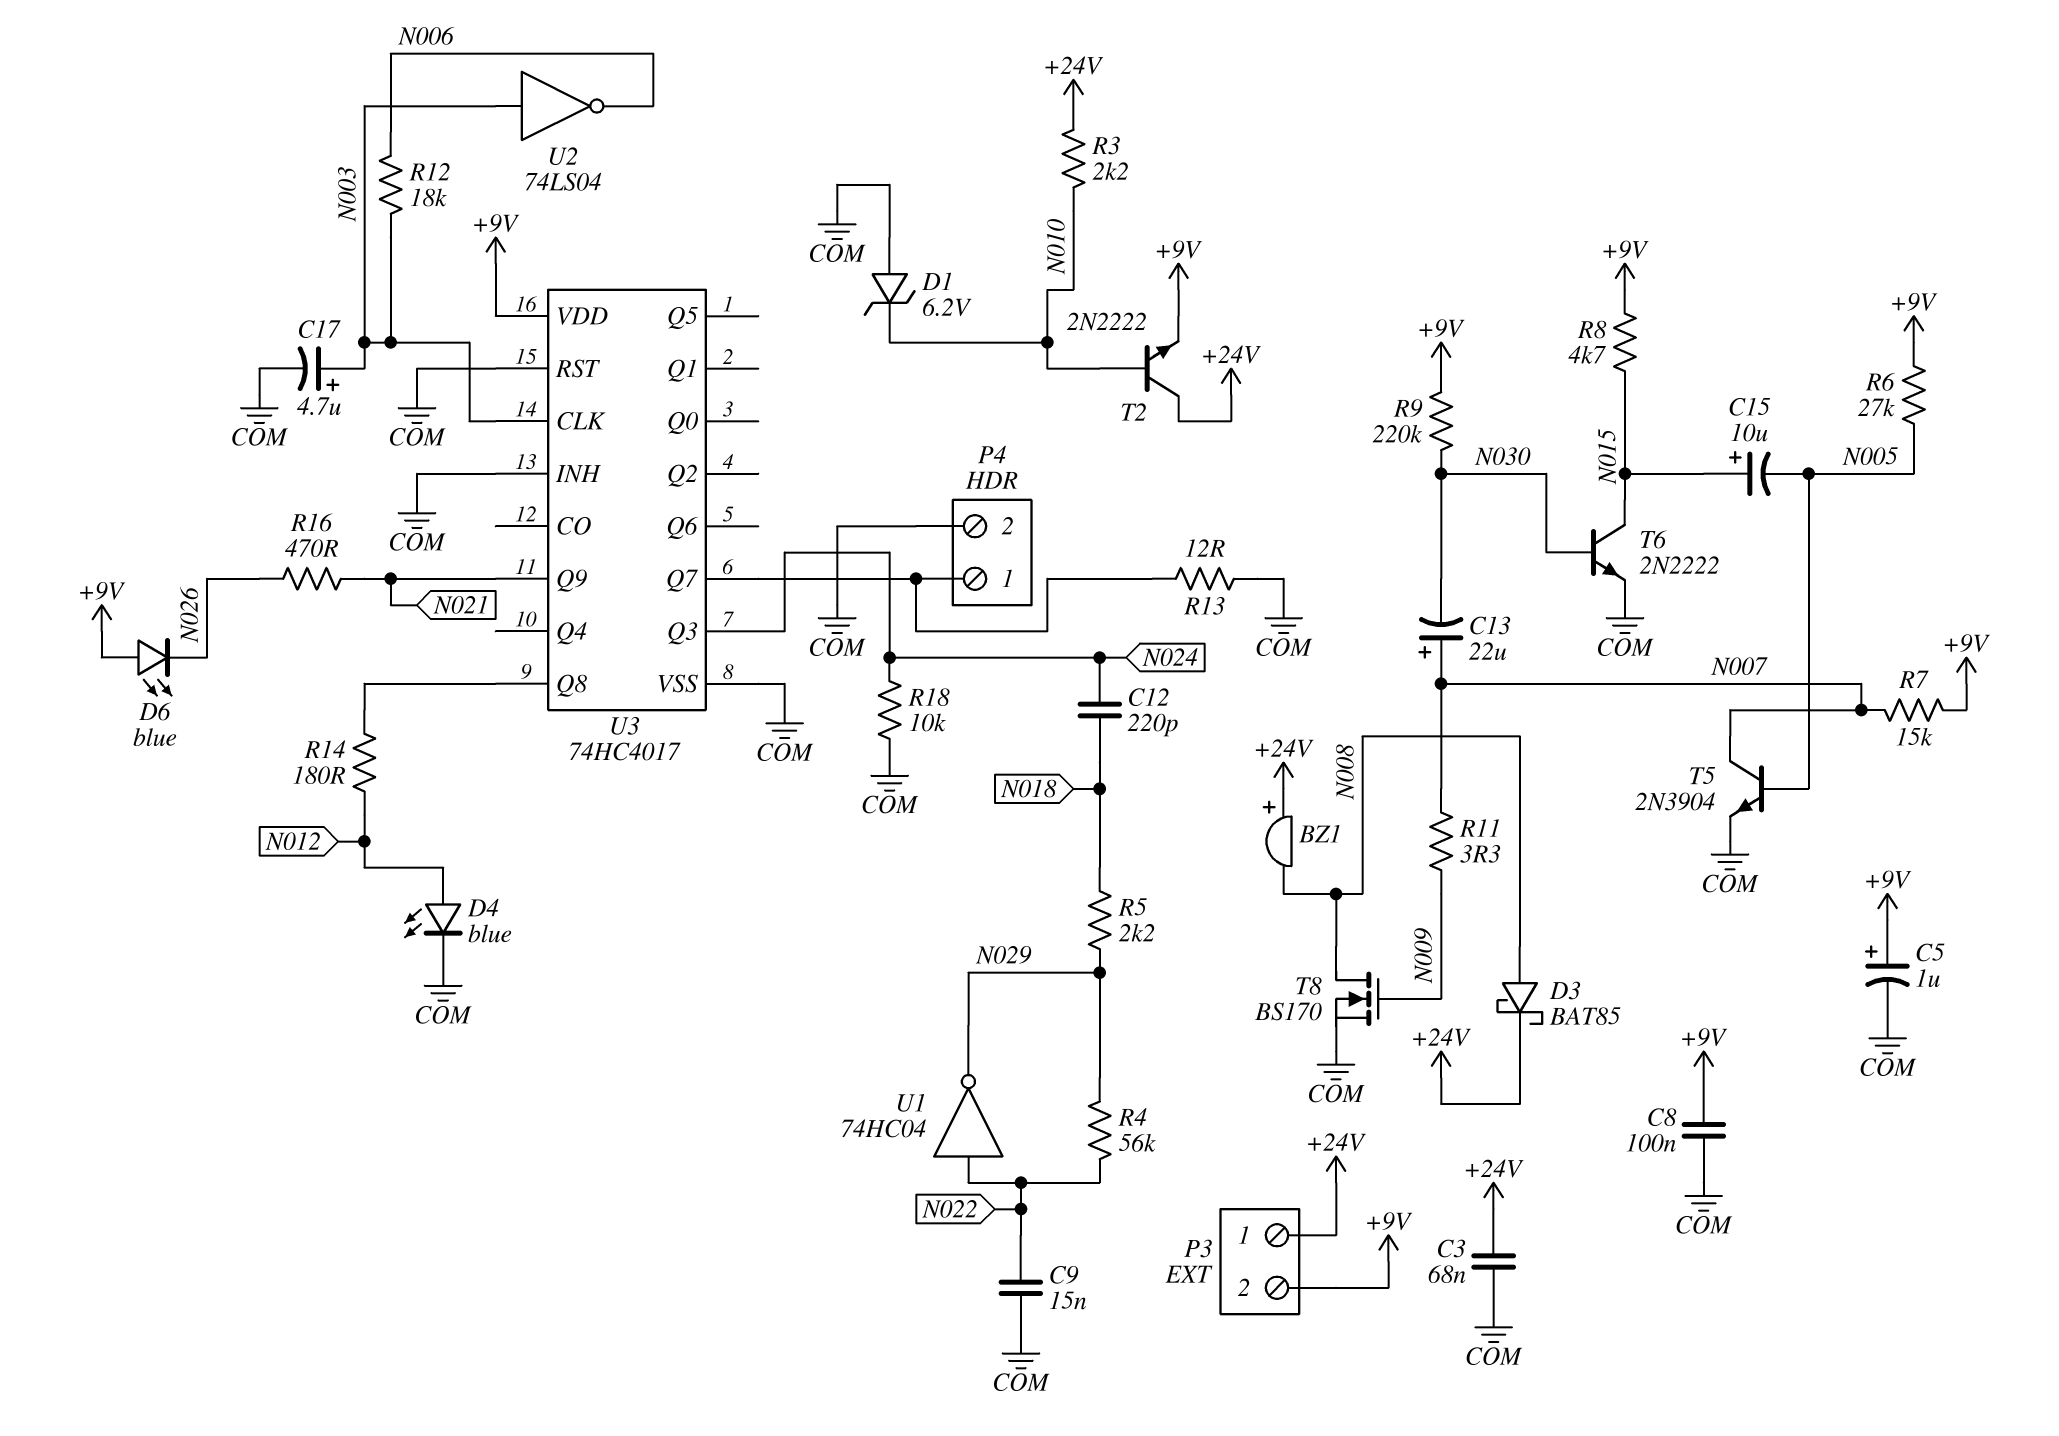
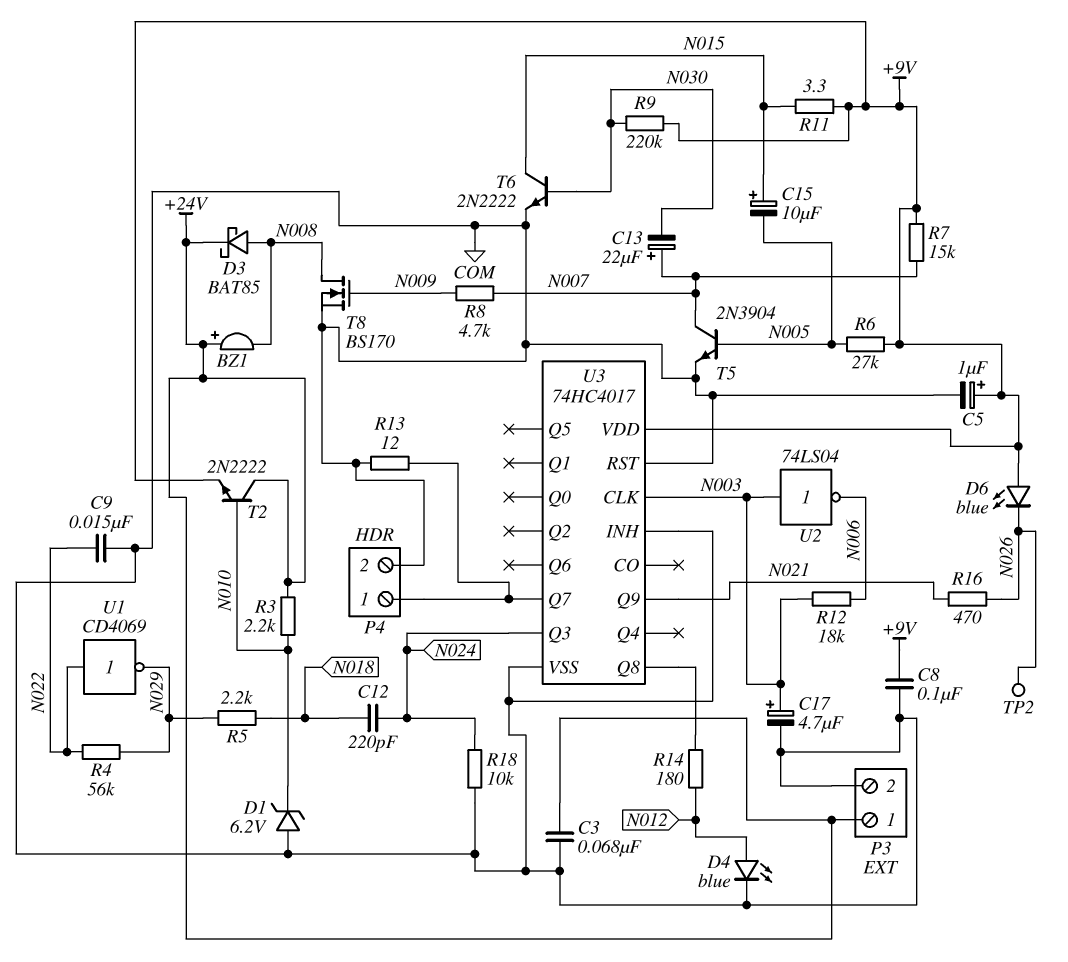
P3 pin 2: +9V -> COM
R8: 4.7k (+9V, N015) -> 4.7k (N007, N009)
R11: 3.3 (N007, N009) -> 3.3 (+9V, N015)
TP2: none -> test point (N026)
U1: NOT 74HC04 (in N022, out N029) -> NOT CD4069 (in N022, out N029)

